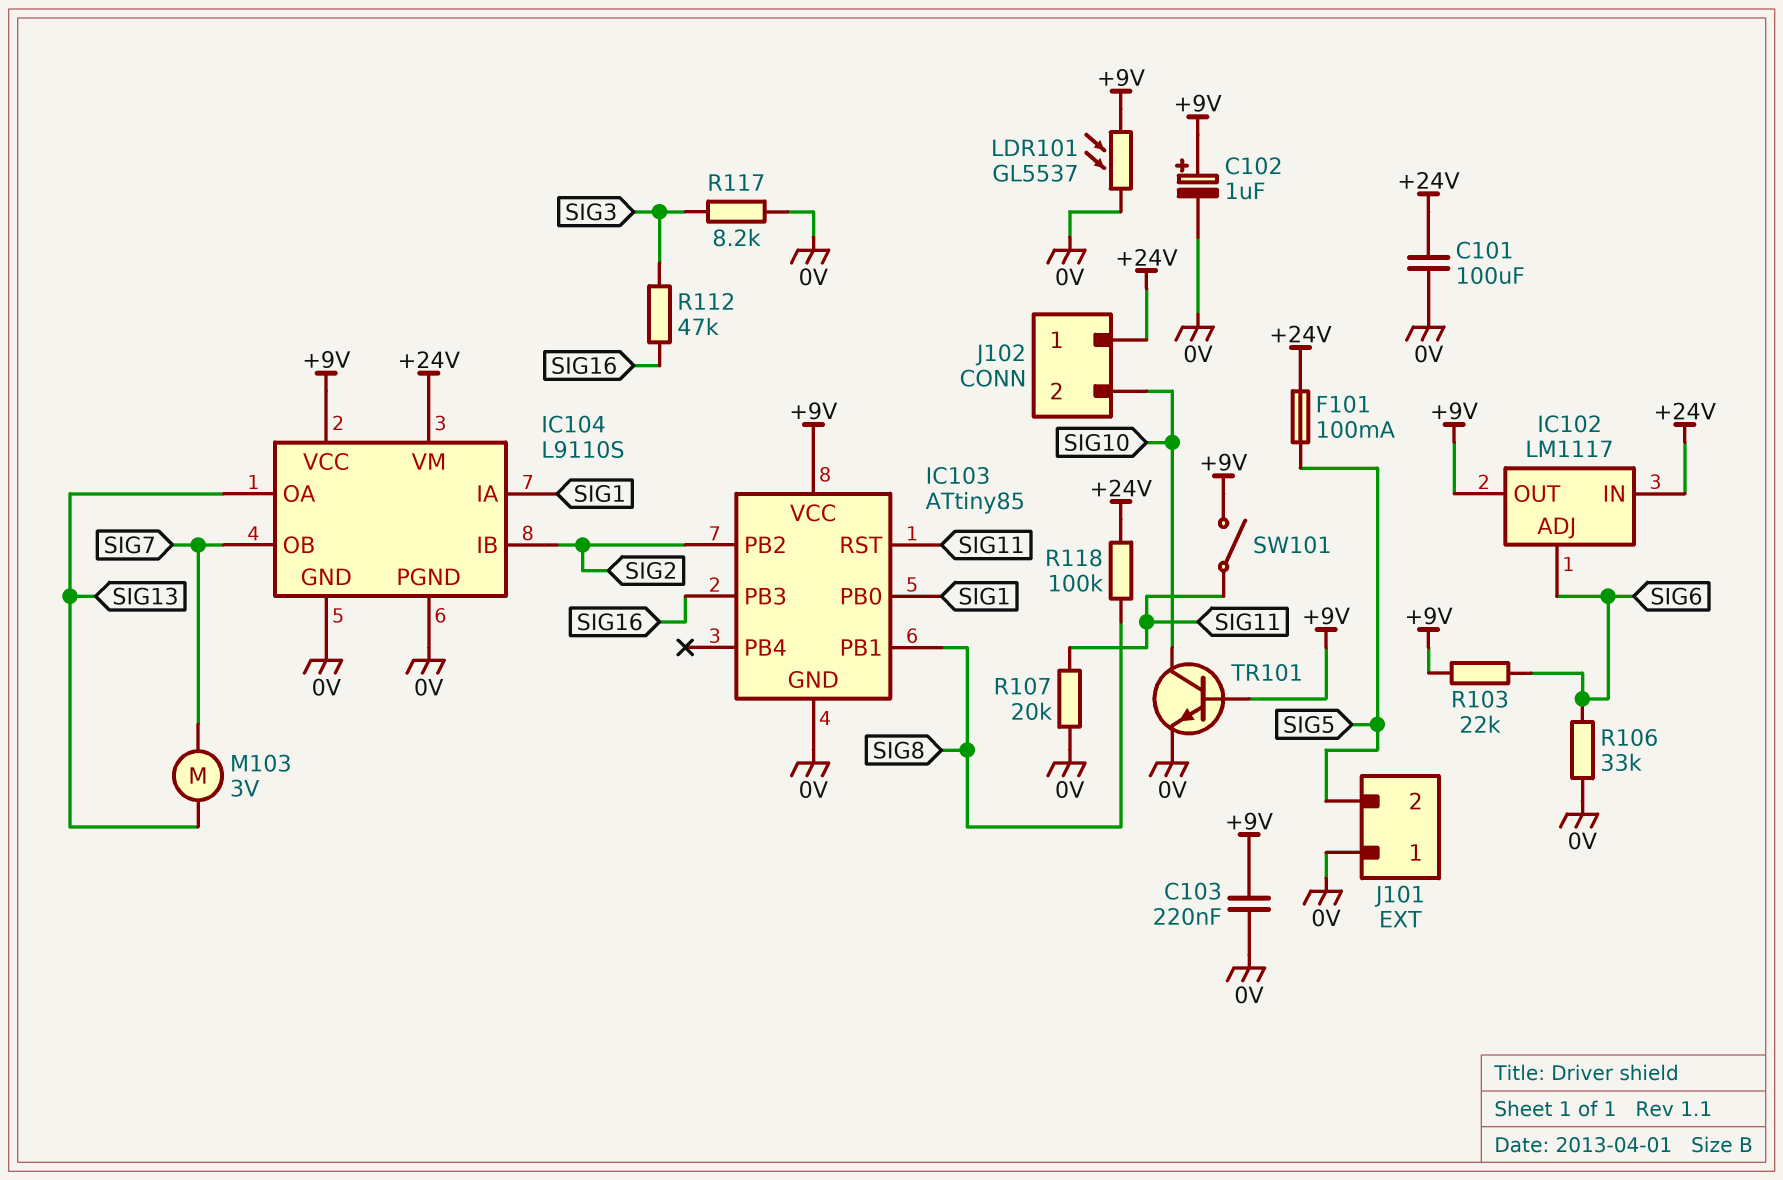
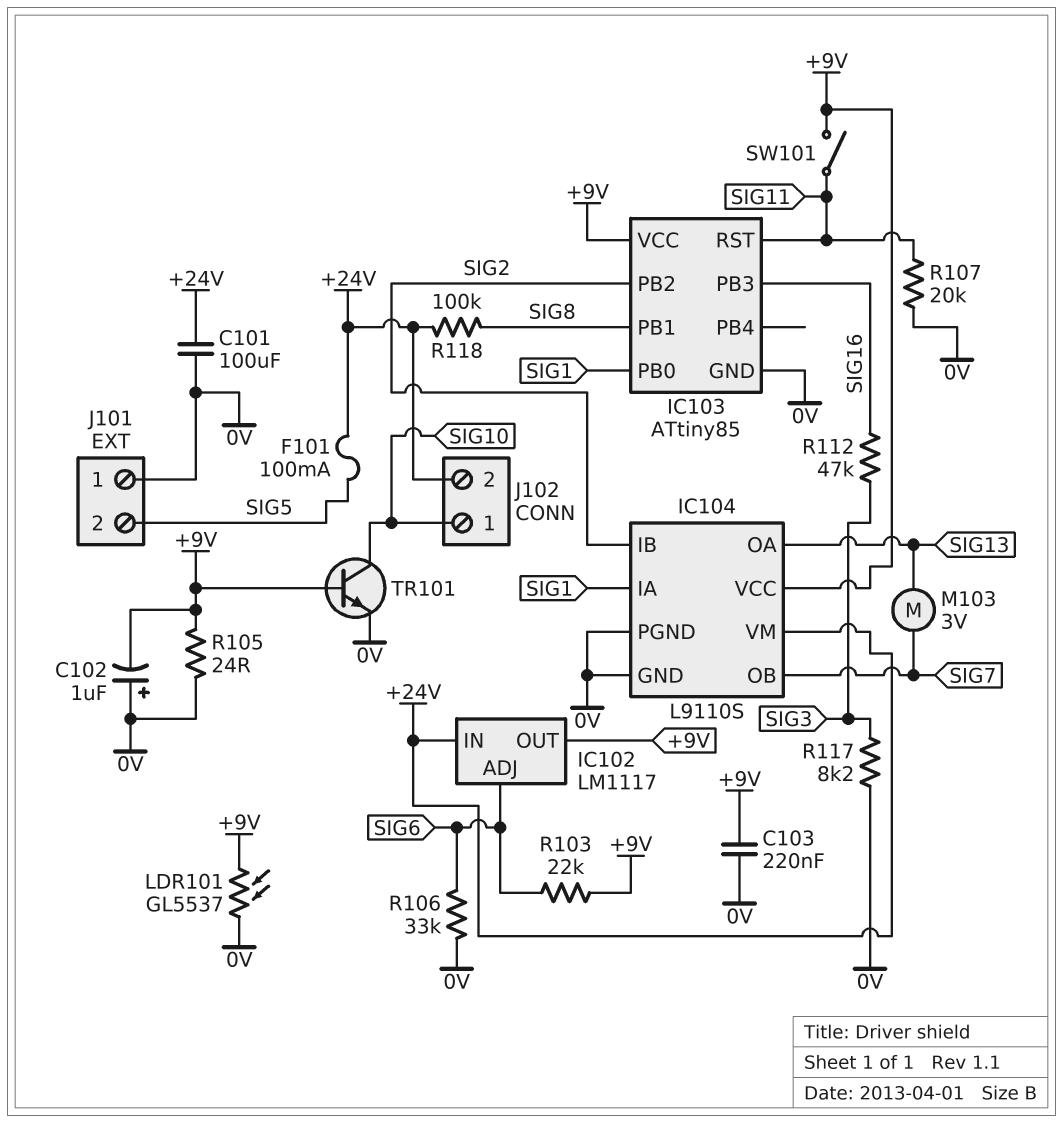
C102: 1uF (plus +9V, minus 0V) -> 1uF (plus 0V, minus +9V)
J102 pin 1: +24V -> SIG10
J102 pin 2: SIG10 -> +24V
R105: none -> 24 (+9V, 0V)

